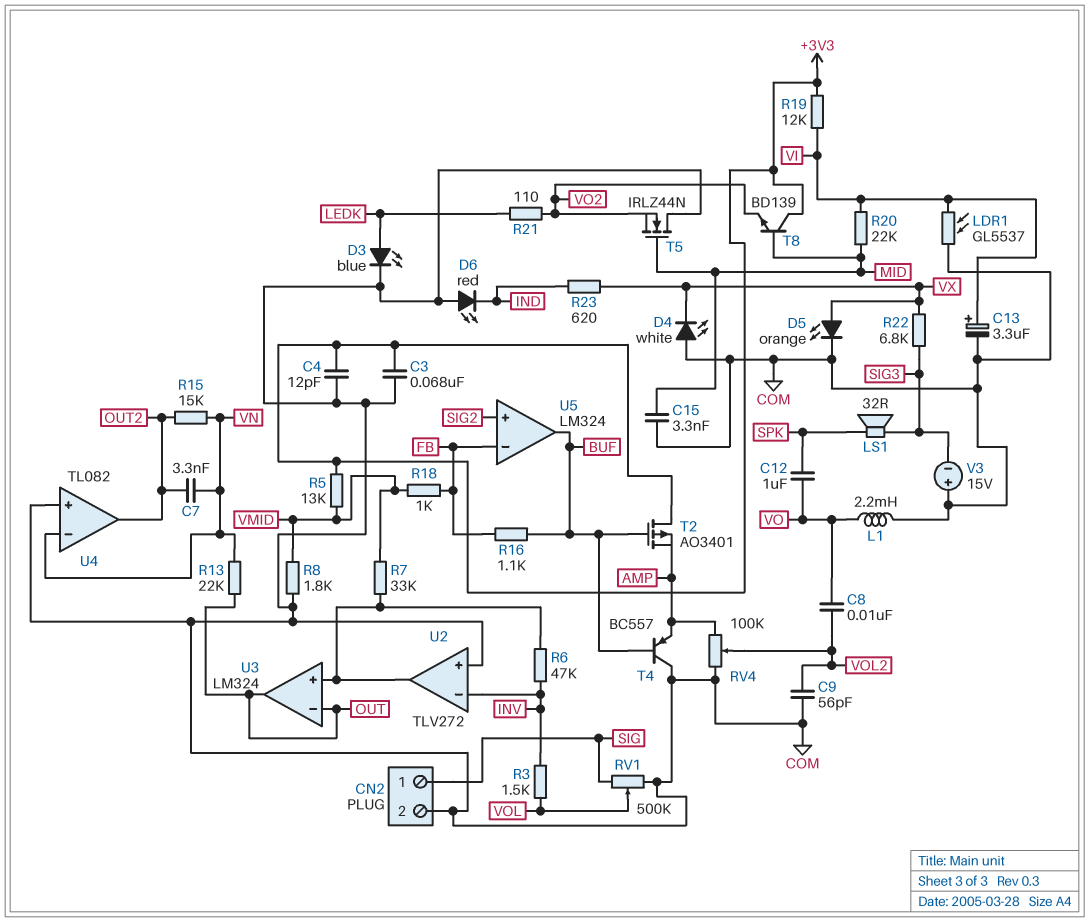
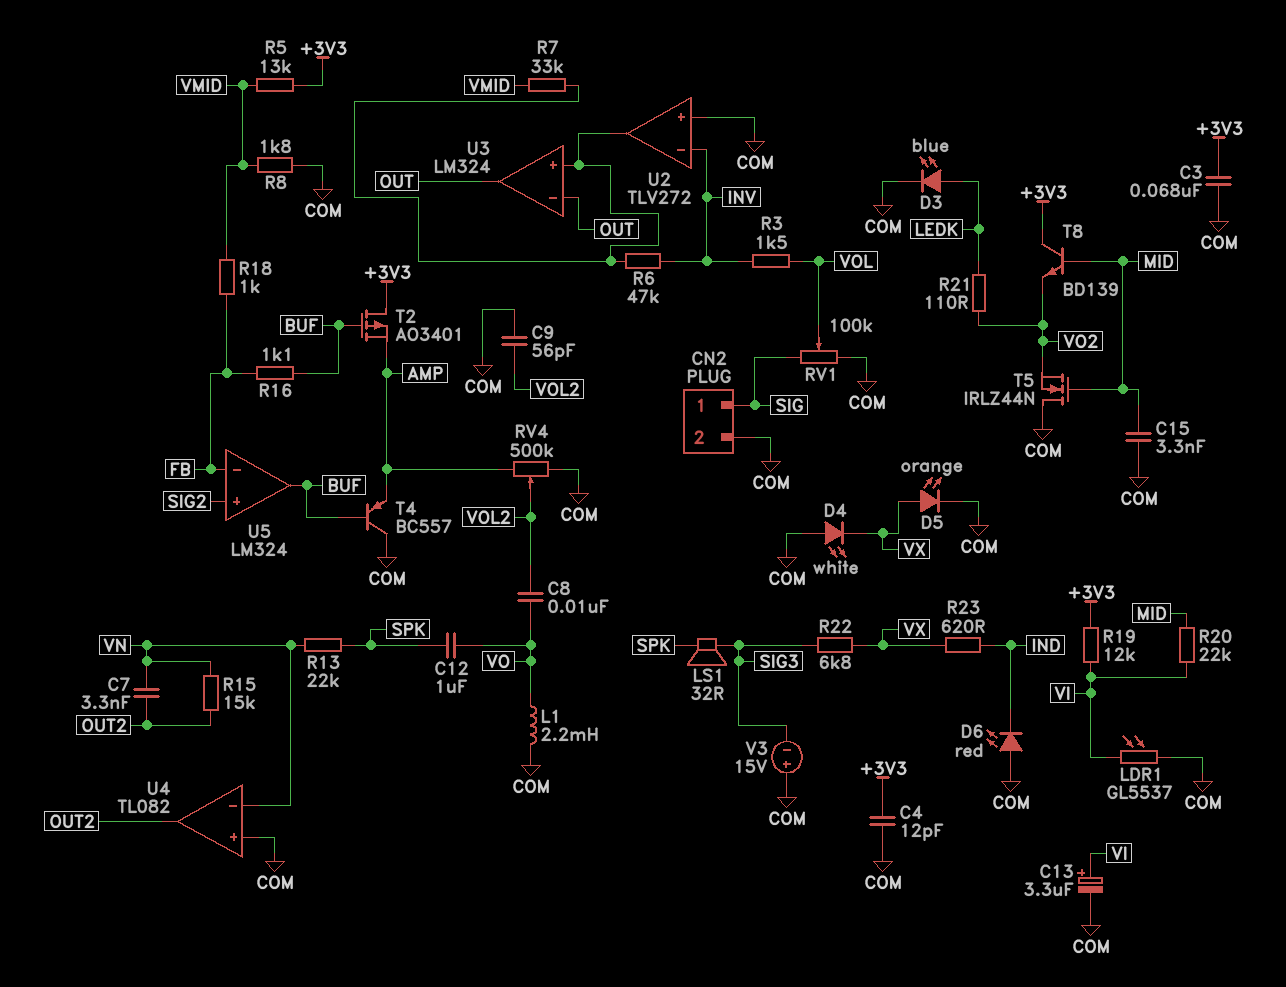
R13: 22k (OUT, VN) -> 22k (SPK, VN)
RV1: 500k (COM, SIG, wiper VOL) -> 100k (COM, SIG, wiper VOL)
RV4: 100k (AMP, COM, wiper VOL2) -> 500k (AMP, COM, wiper VOL2)

